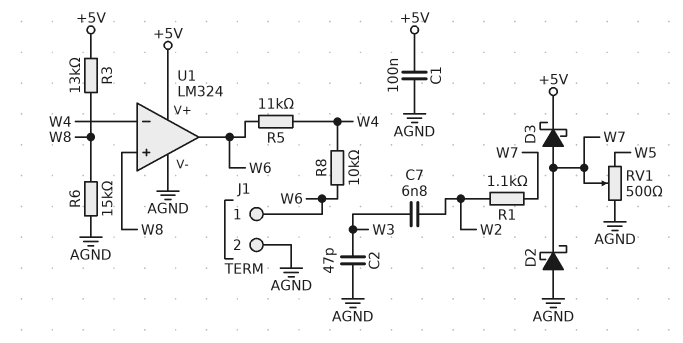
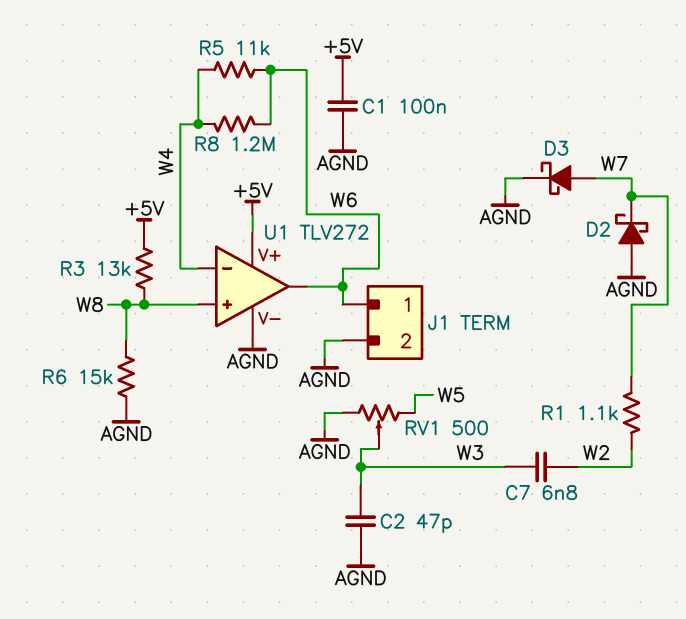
D3: schottky (A W7, K +5V) -> schottky (A W7, K AGND)
R8: 10k (W4, W6) -> 1.2M (W4, W6)
RV1: 500 (AGND, W5, wiper W7) -> 500 (AGND, W5, wiper W3)
U1: LM324 -> TLV272

